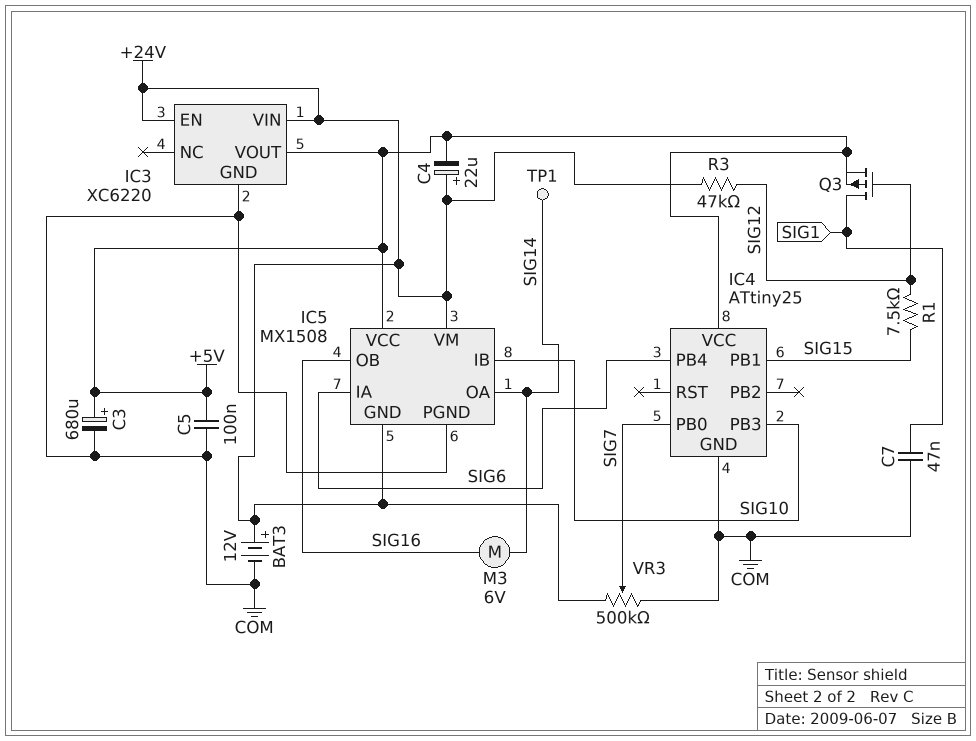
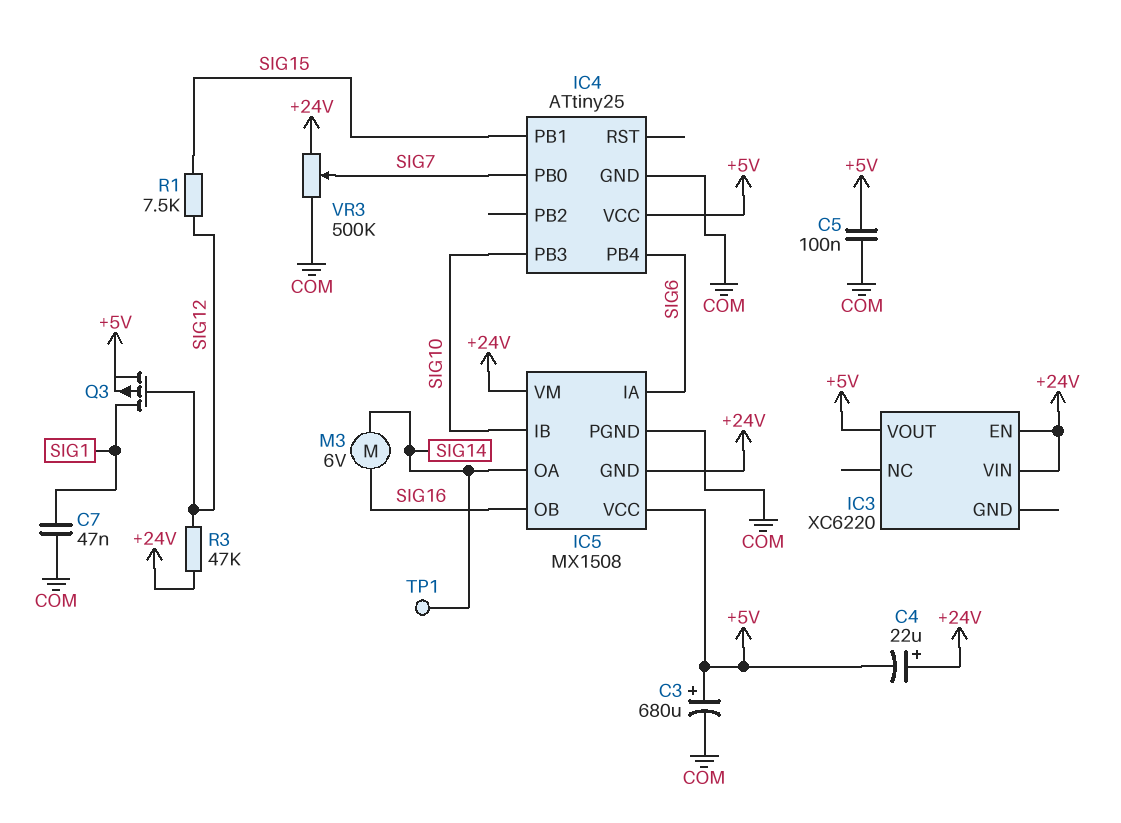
BAT3: 12V (plus +24V, minus COM) -> none
IC3 pin GND: COM -> none

